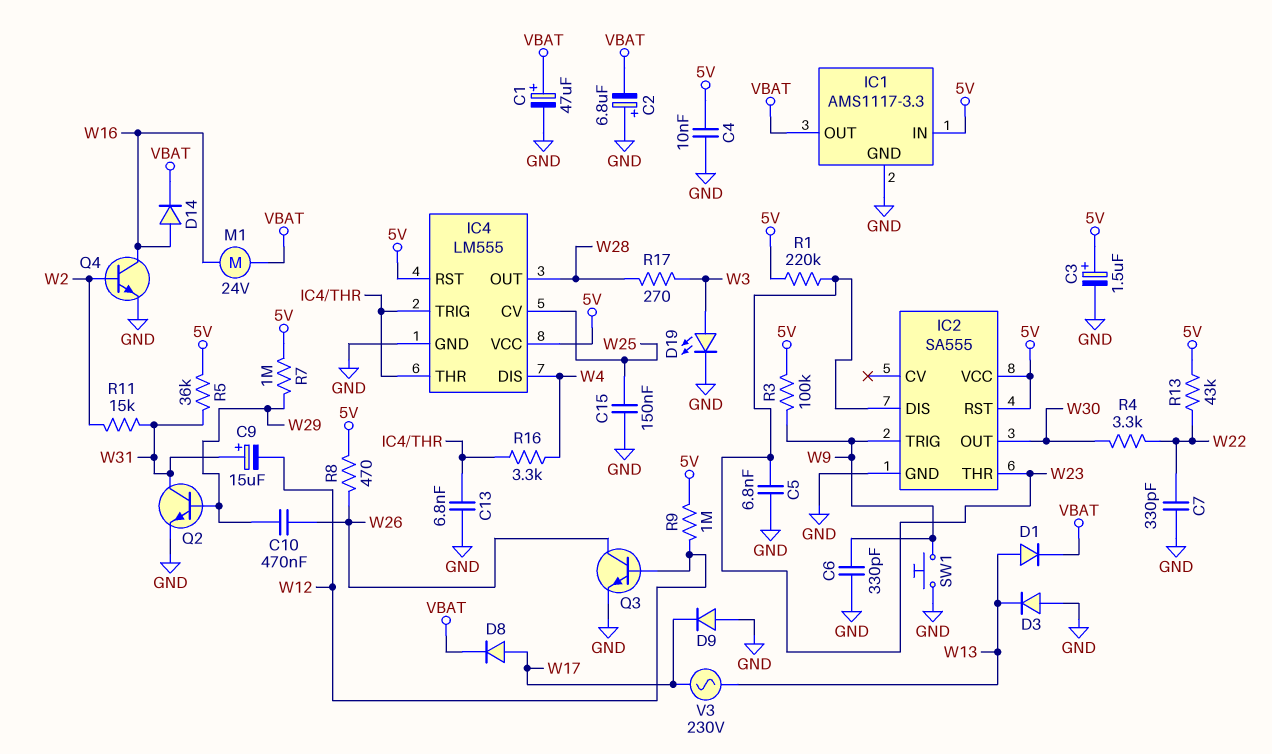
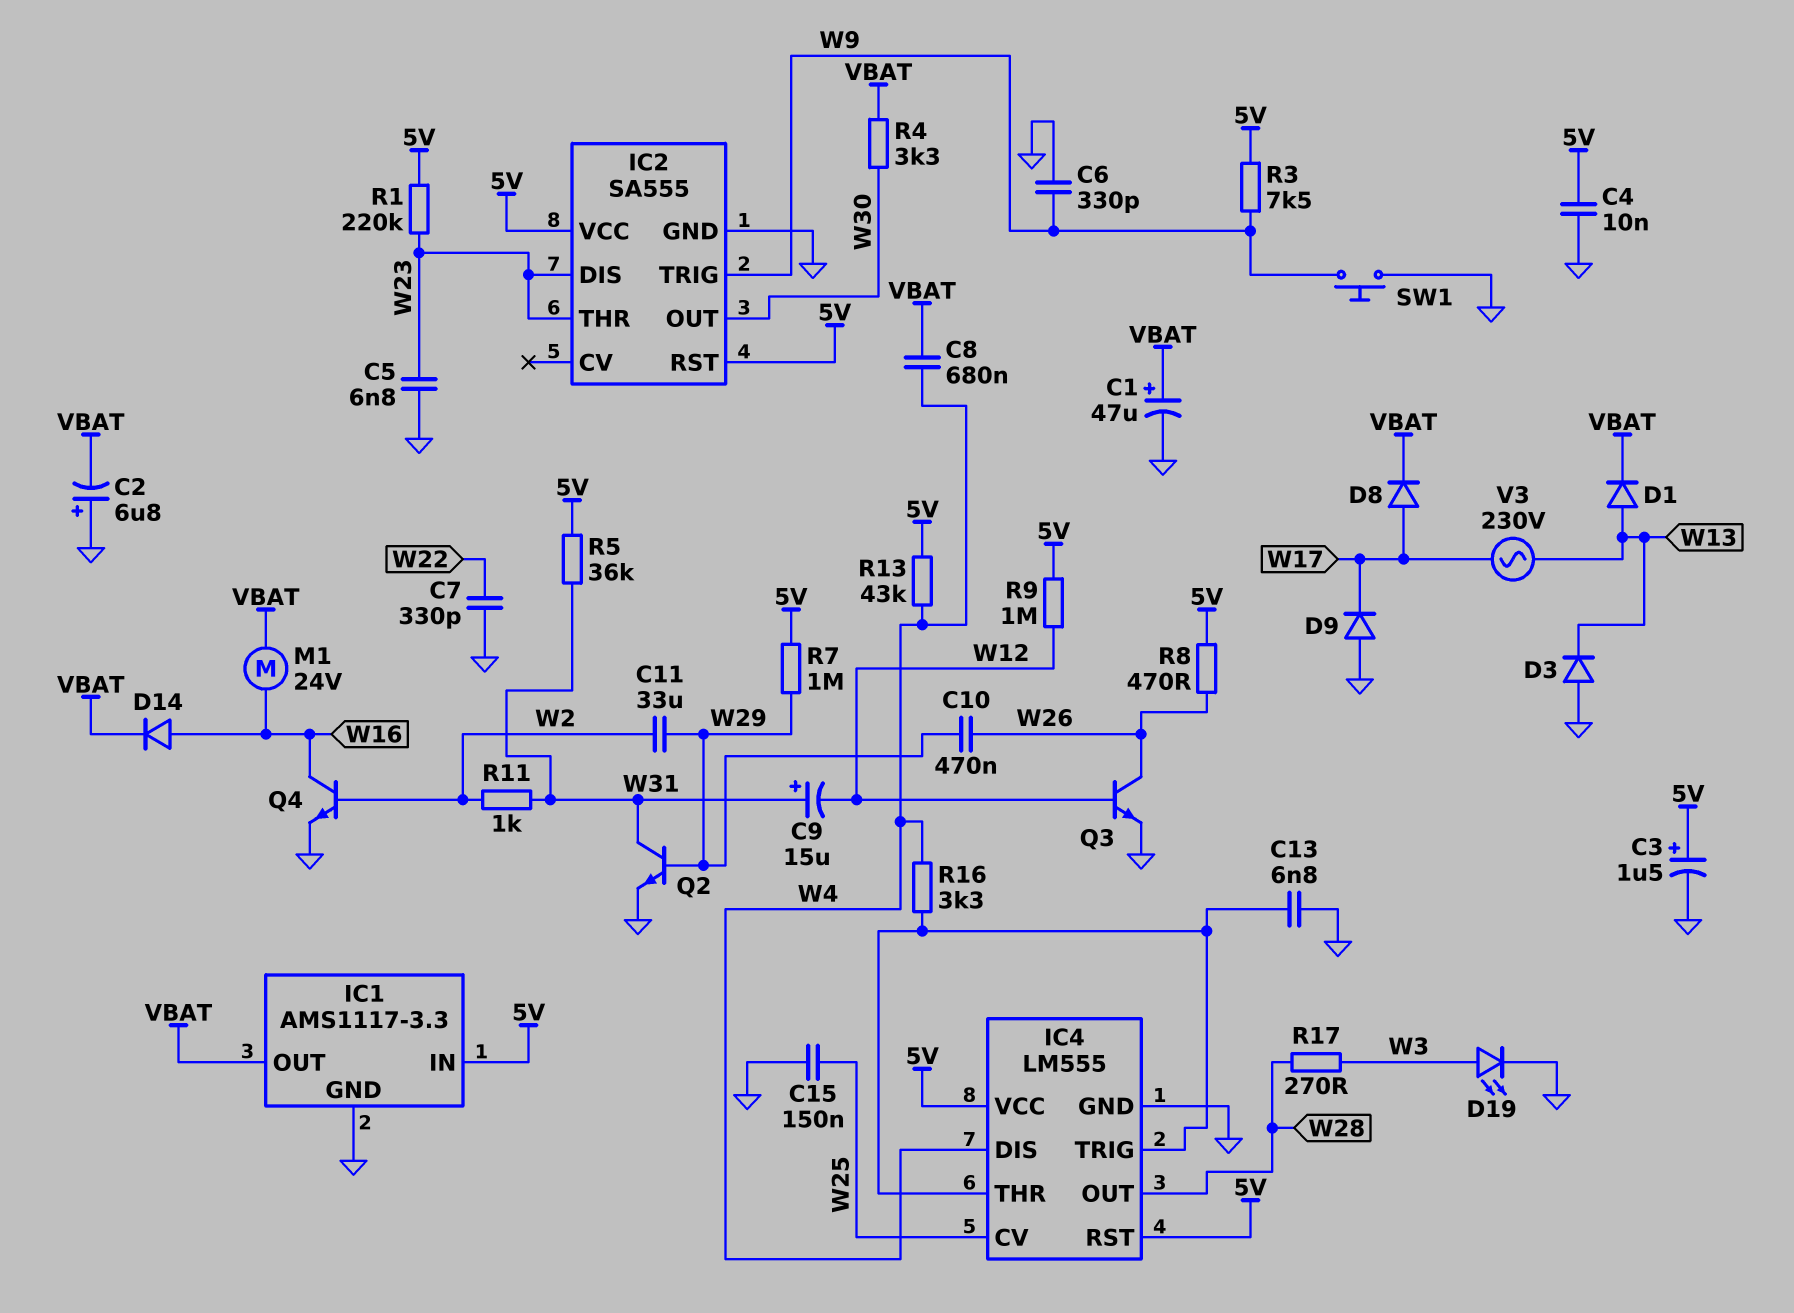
C8: none -> 680nF (VBAT, W4)
C11: none -> 33uF (W2, W29)
R3: 100k (5V, W9) -> 7.5k (5V, W9)
R4: 3.3k (W22, W30) -> 3.3k (VBAT, W30)
R11: 15k (W2, W31) -> 1k (W2, W31)
R13: 43k (5V, W22) -> 43k (5V, W4)

